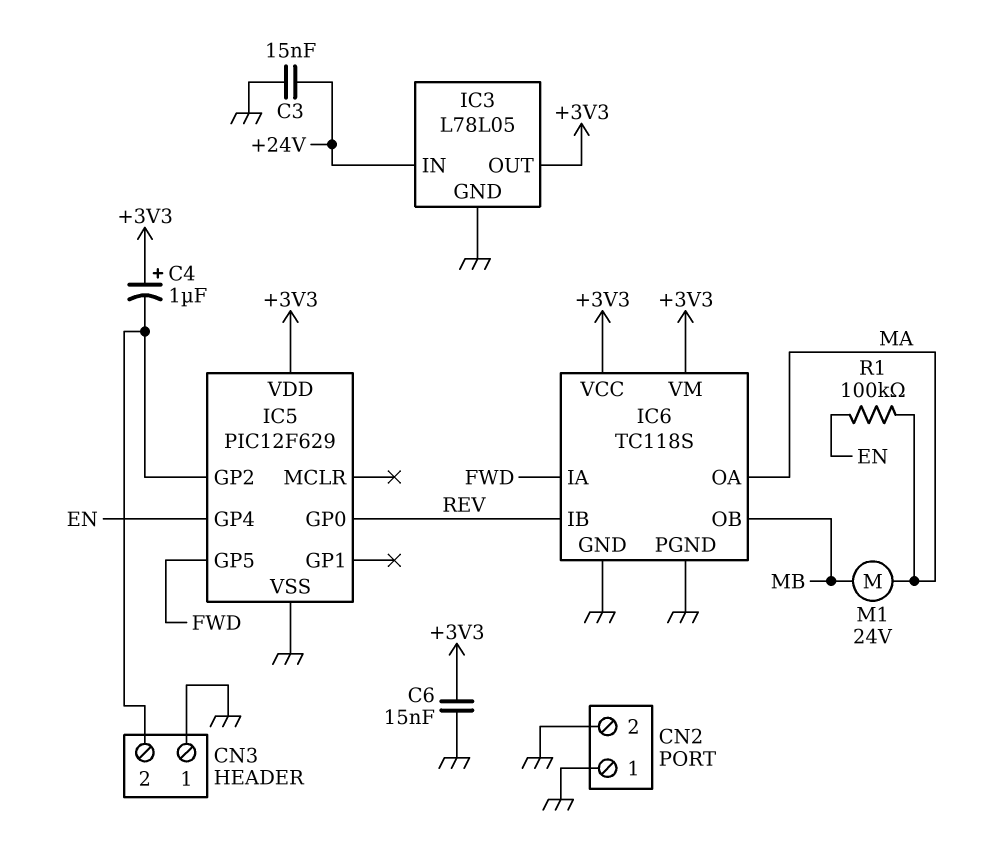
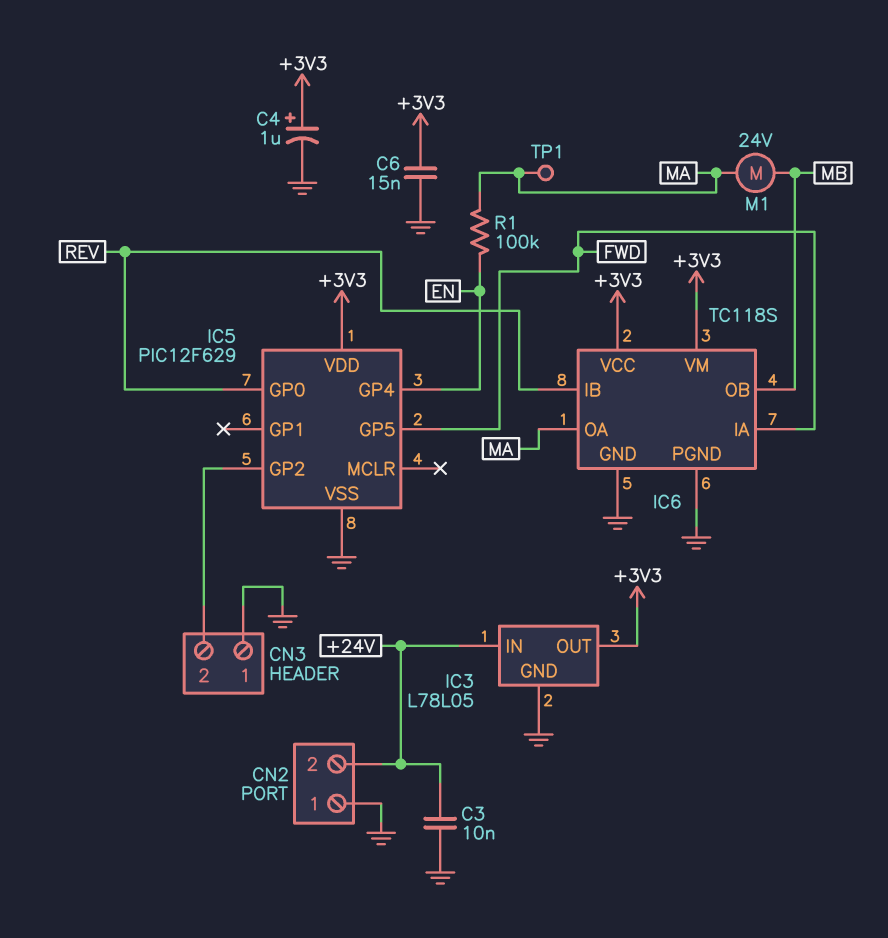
C3: 15nF (+24V, GND) -> 10nF (+24V, GND)
C4: 1uF (plus +3V3, minus CN3/2) -> 1uF (plus +3V3, minus GND)
CN2 pin 2: GND -> +24V
TP1: none -> test point (MA)

